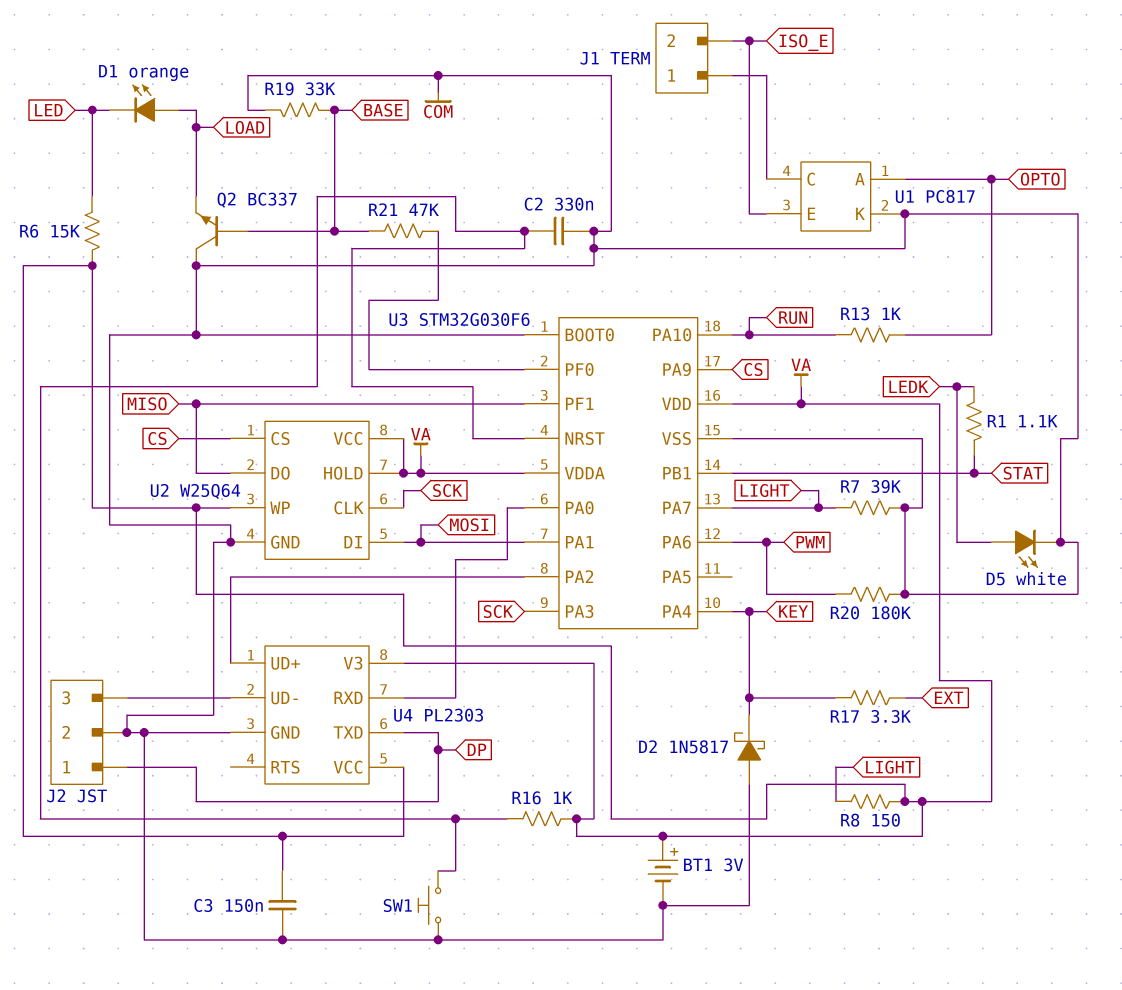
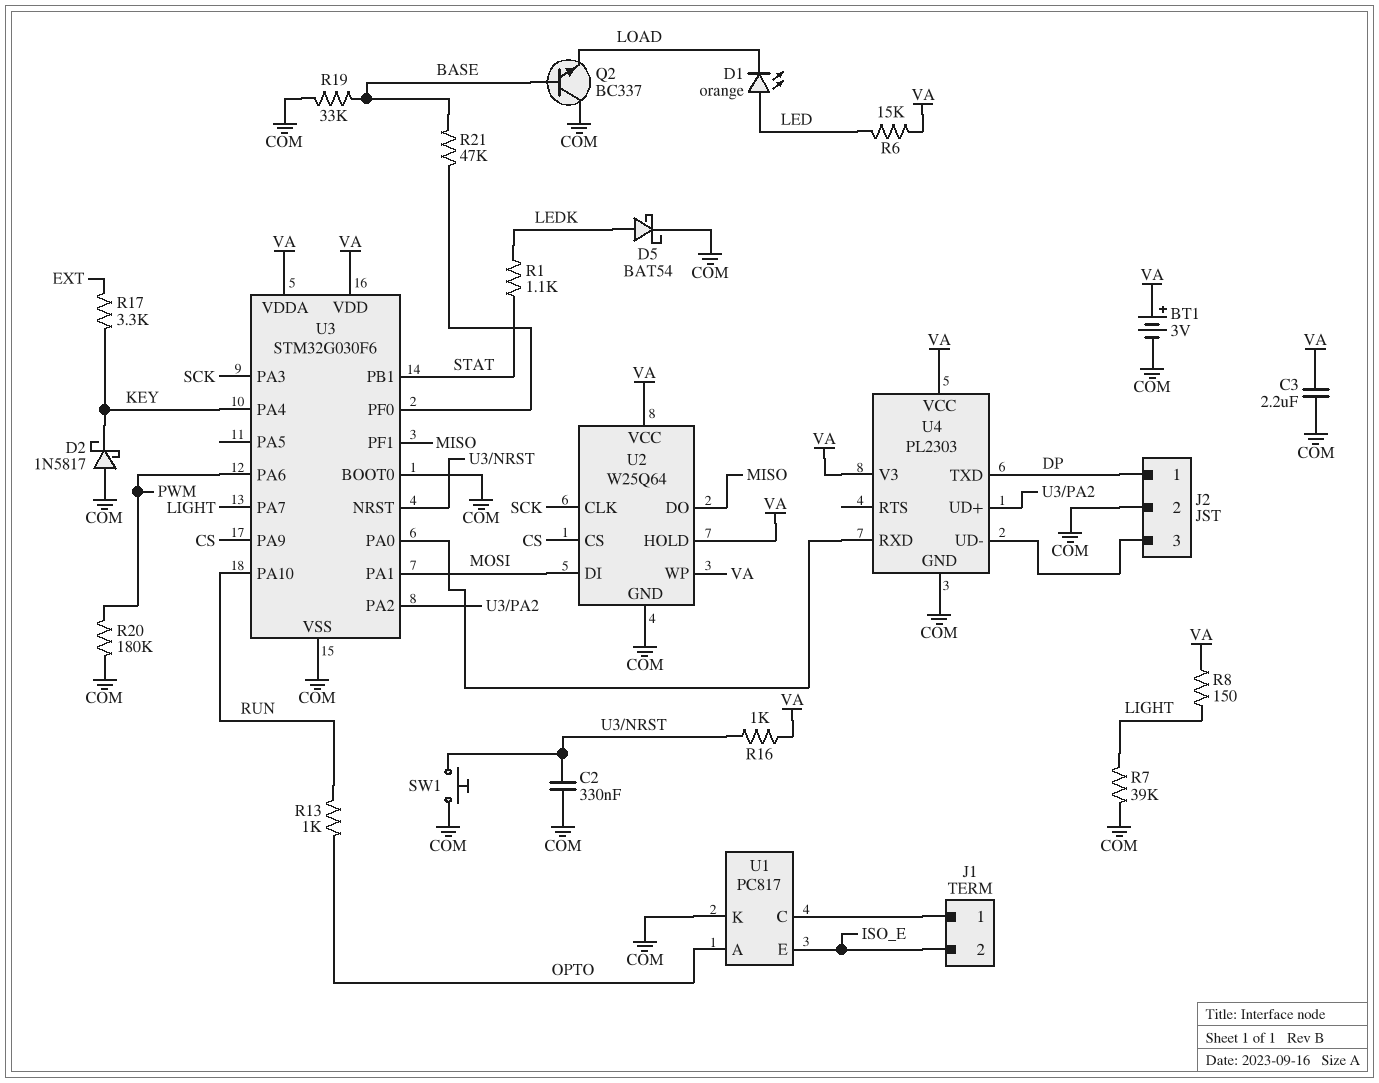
C3: 150nF (COM, VA) -> 2.2uF (COM, VA)
D1: LED orange (A LOAD, K LED) -> LED orange (A LED, K LOAD)
D5: LED white (A LEDK, K COM) -> schottky BAT54 (A LEDK, K COM)

